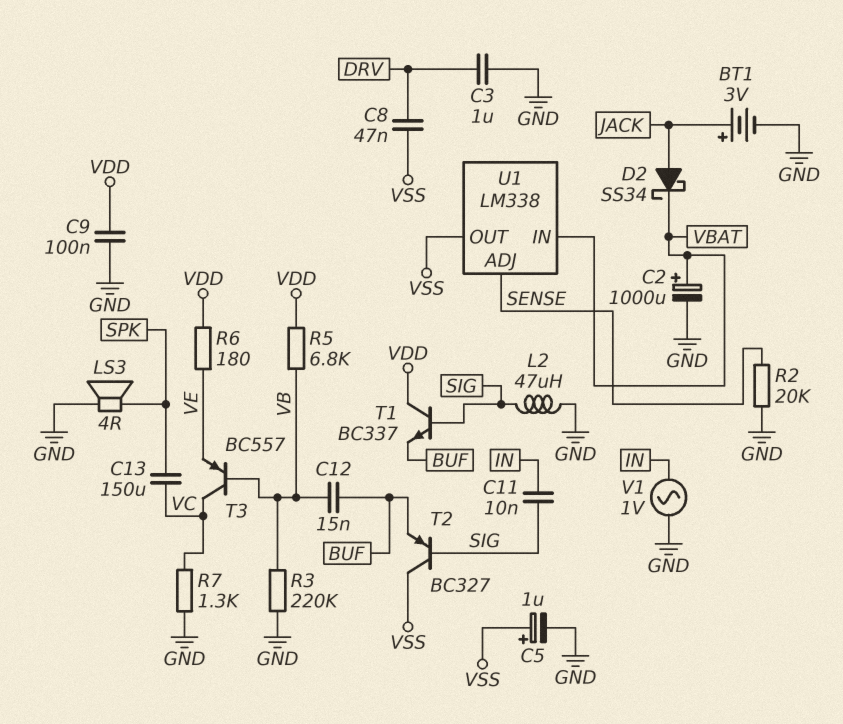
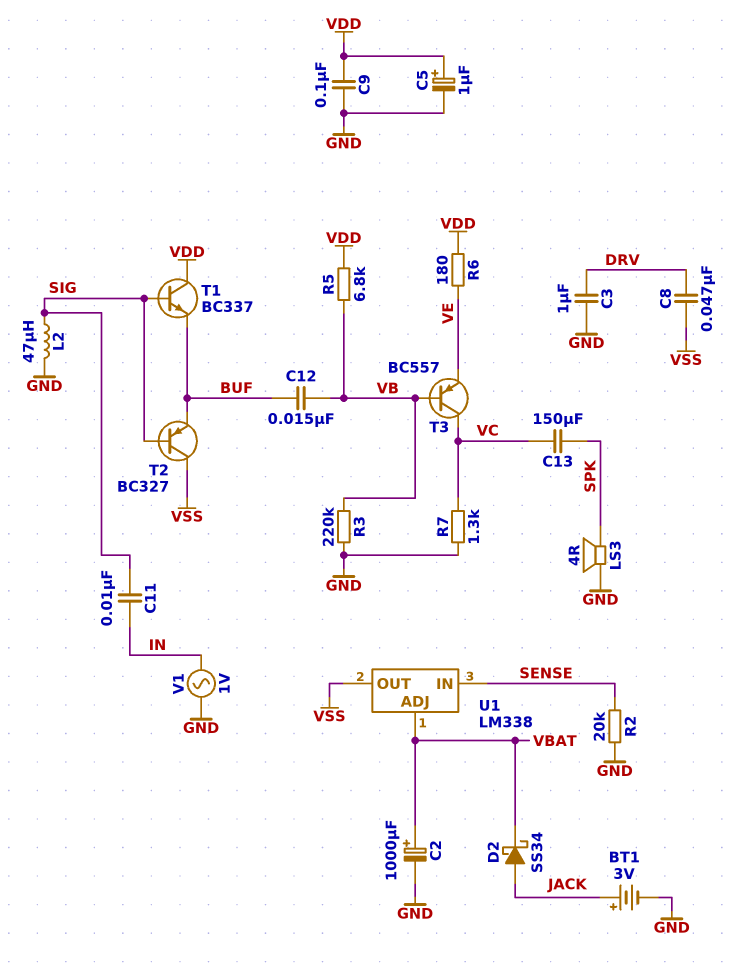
C5: 1uF (plus VSS, minus GND) -> 1uF (plus VDD, minus GND)
U1 pin ADJ: SENSE -> VBAT
U1 pin IN: VBAT -> SENSE

